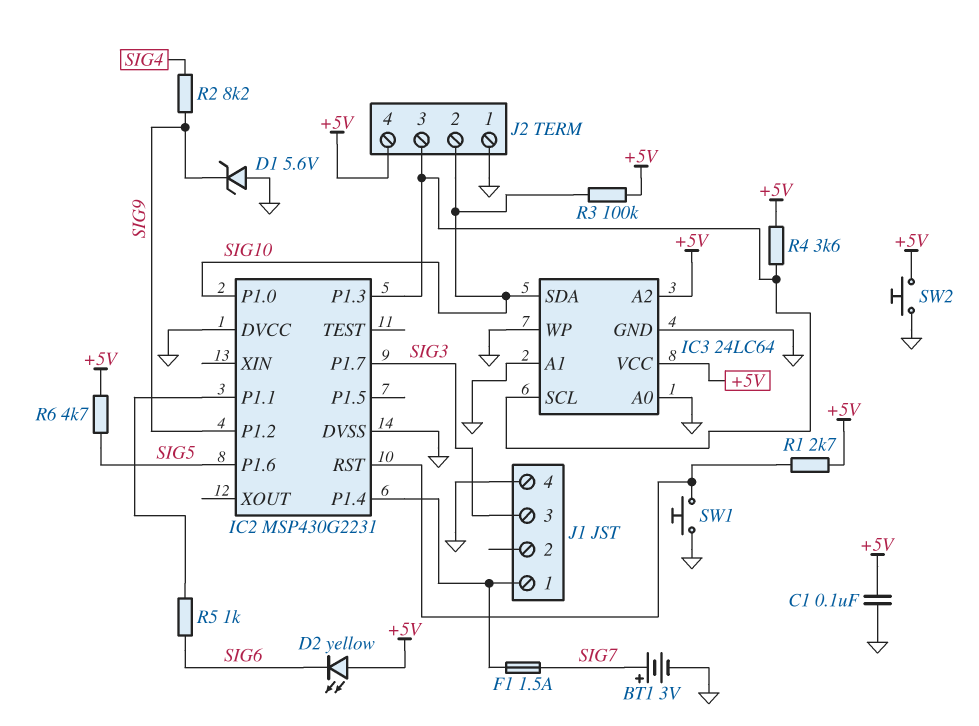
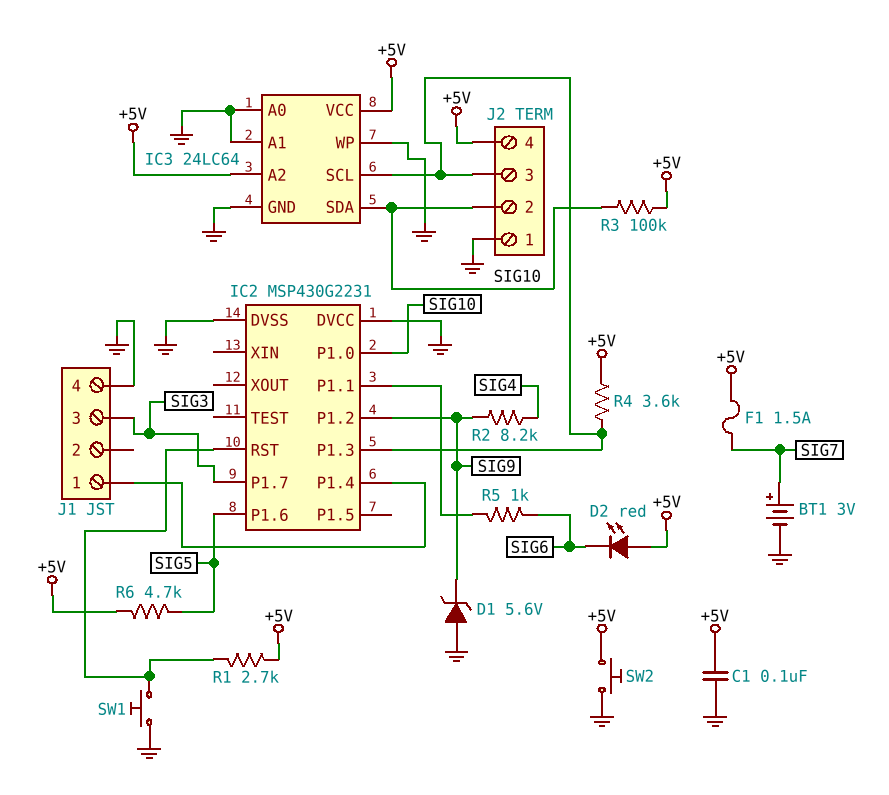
D2: LED yellow (A +5V, K SIG6) -> LED red (A +5V, K SIG6)
F1: 1.5A (IC2/P1.4, SIG7) -> 1.5A (+5V, SIG7)

